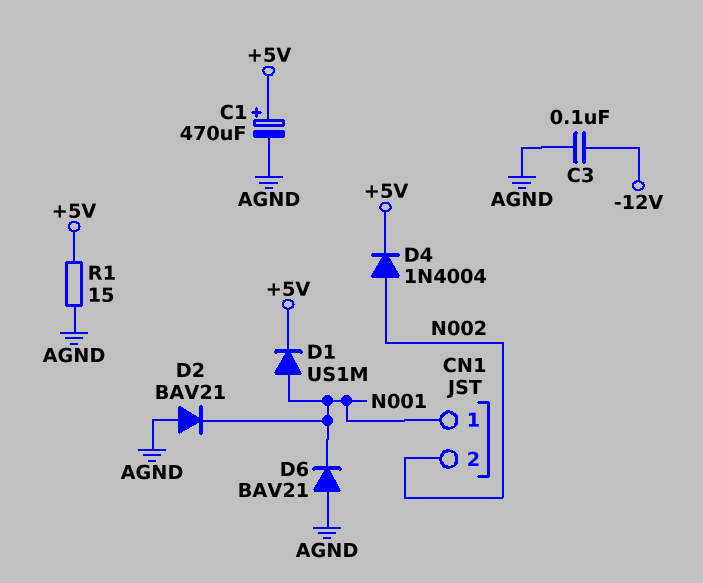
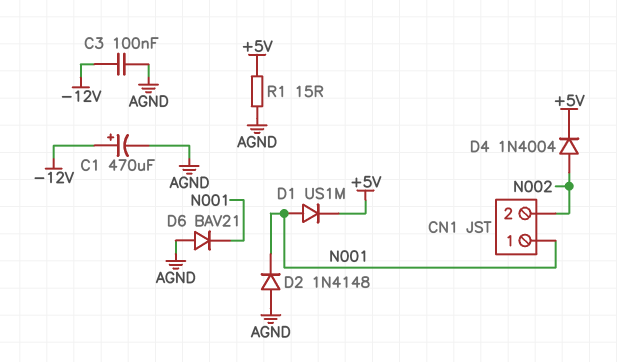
C1: 470uF (plus +5V, minus AGND) -> 470uF (plus -12V, minus AGND)
D2: diode BAV21 (A AGND, K N001) -> diode 1N4148 (A AGND, K N001)

